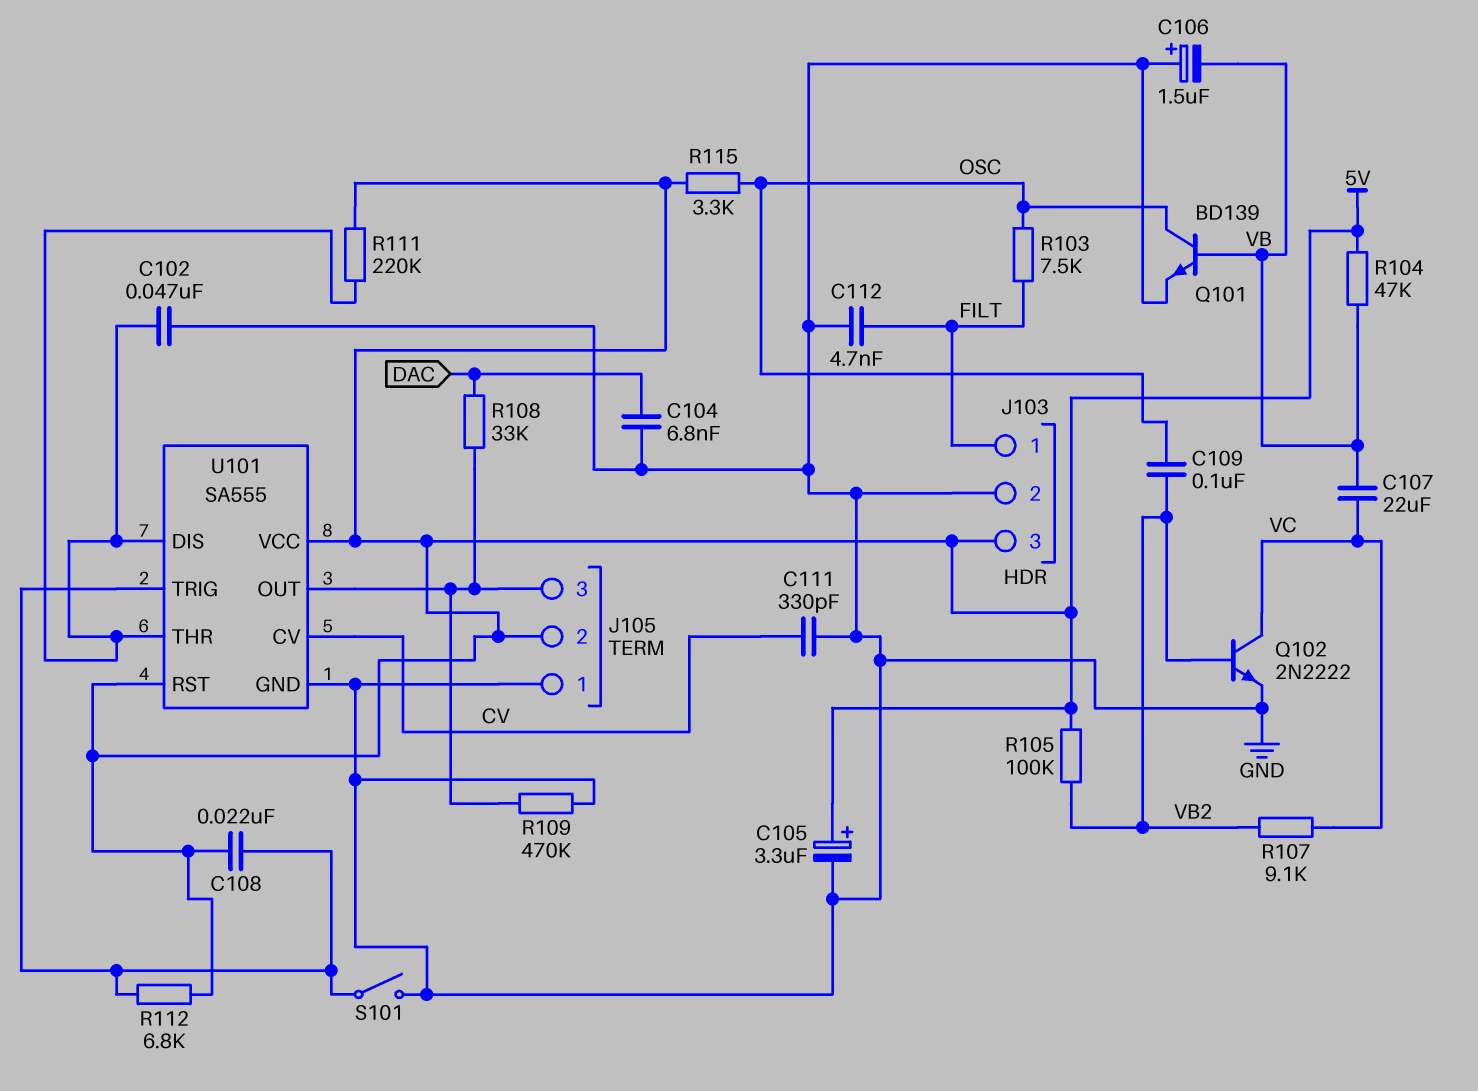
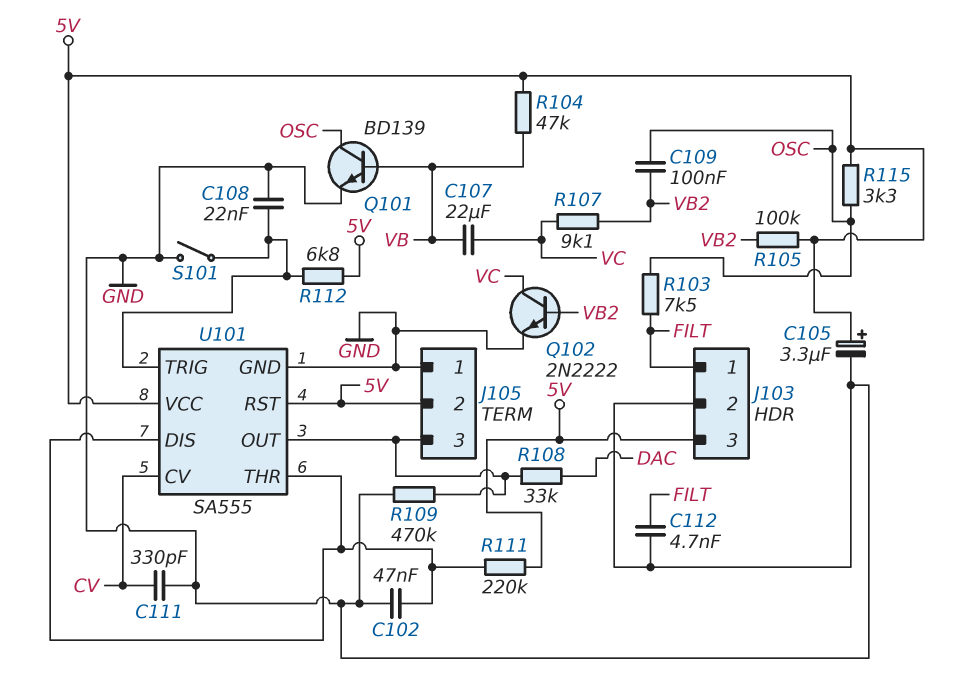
C104: 6.8nF (DAC, GND) -> none
C106: 1.5uF (plus GND, minus VB) -> none
C108: 22nF (5V, U101/TRIG) -> 22nF (GND, U101/TRIG)

